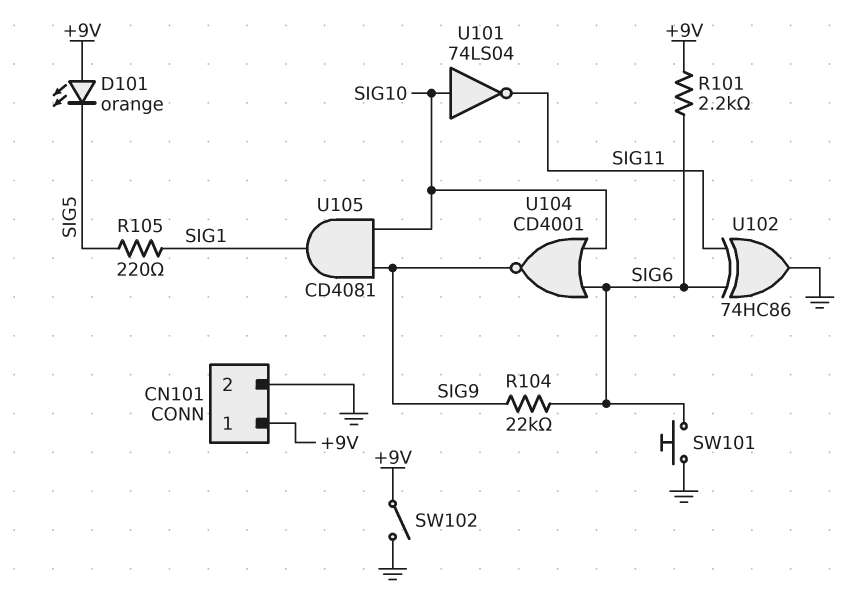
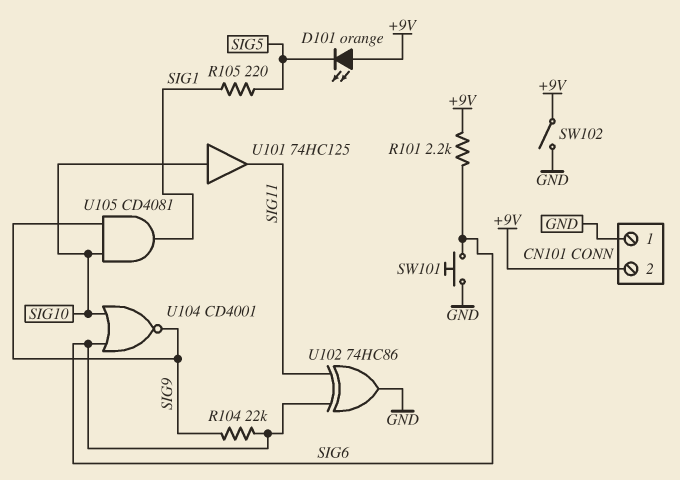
CN101 pin 1: +9V -> GND
CN101 pin 2: GND -> +9V
U101: NOT 74LS04 (in SIG10, out SIG11) -> buffer 74HC125 (in SIG10, out SIG11)

